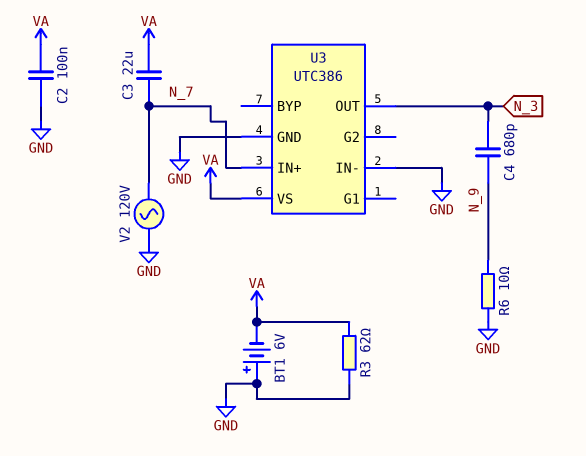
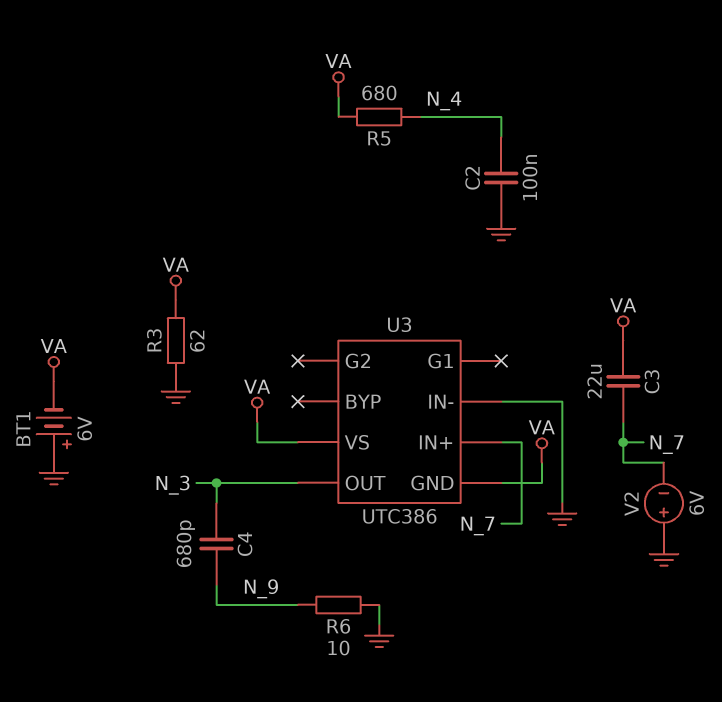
C2: 100nF (GND, VA) -> 100nF (GND, N_4)
R5: none -> 680 (N_4, VA)
U3 pin GND: GND -> VA
V2: AC 120V (GND, N_7) -> 6V (plus GND, minus N_7)

